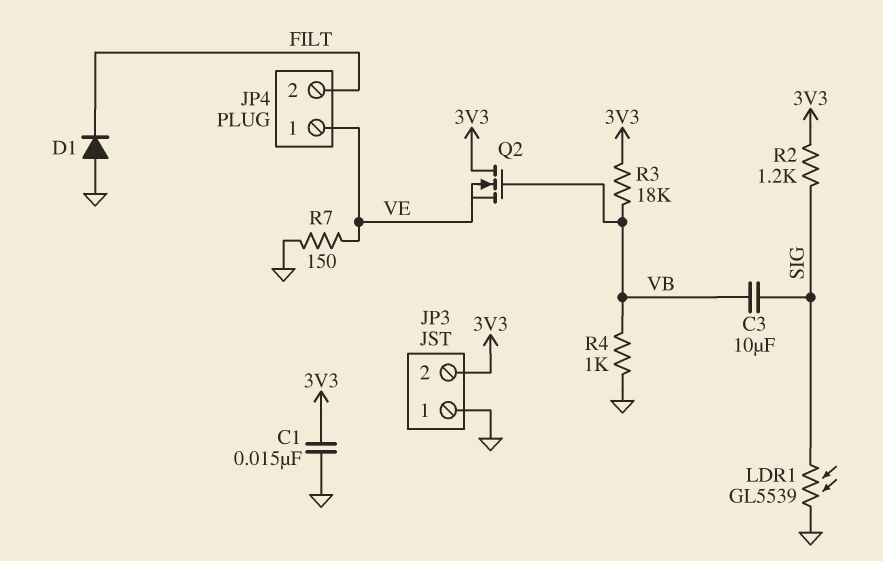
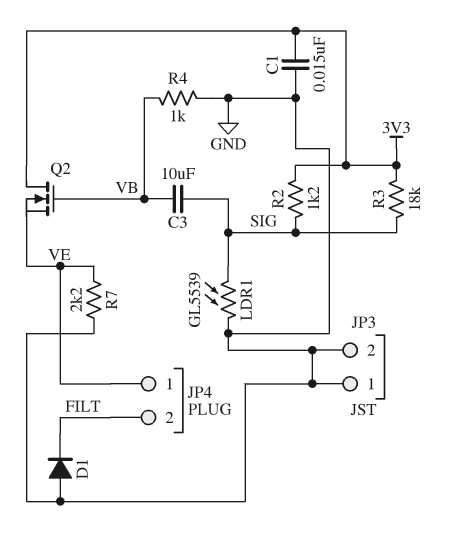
JP3 pin 2: 3V3 -> GND
R3: 18k (3V3, VB) -> 18k (3V3, SIG)
R7: 150 (GND, VE) -> 2.2k (GND, VE)

